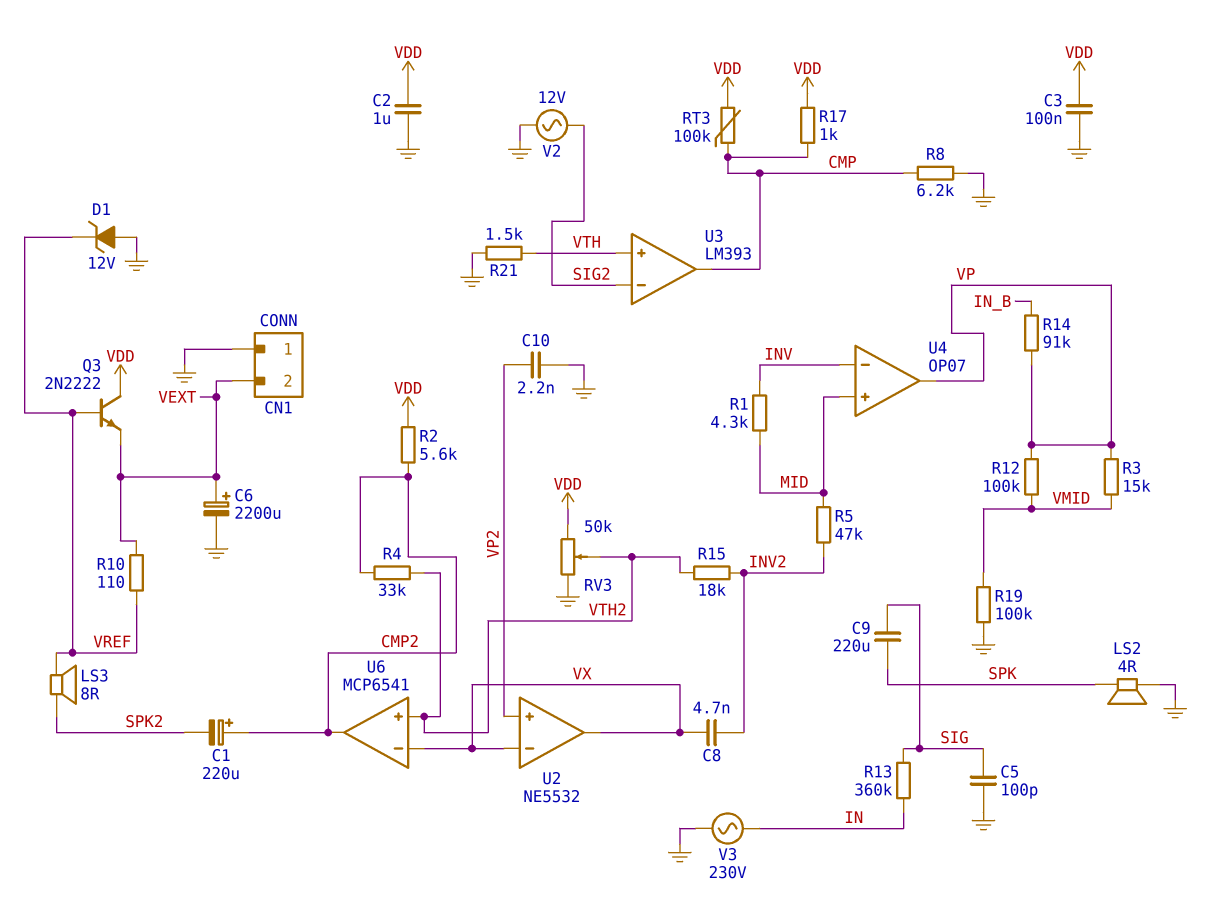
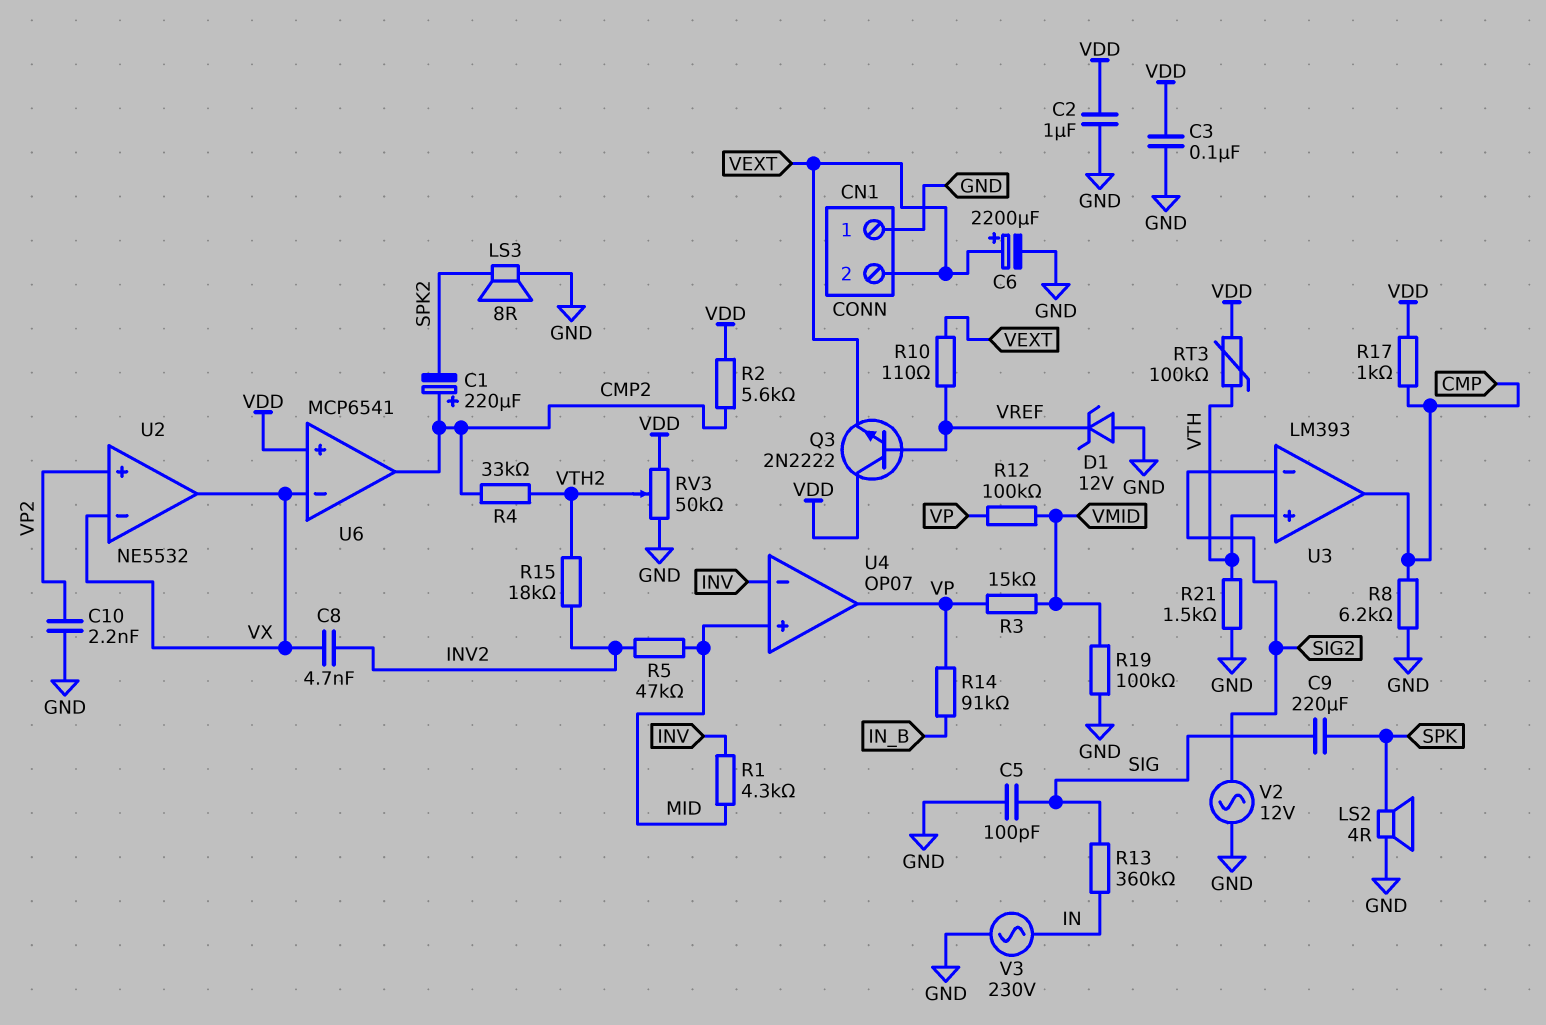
LS3: speaker 8R (SPK2, VREF) -> speaker 8R (GND, SPK2)
RT3: 100k (CMP, VDD) -> 100k (VDD, VTH)
U6 pin in+: VTH2 -> VDD

